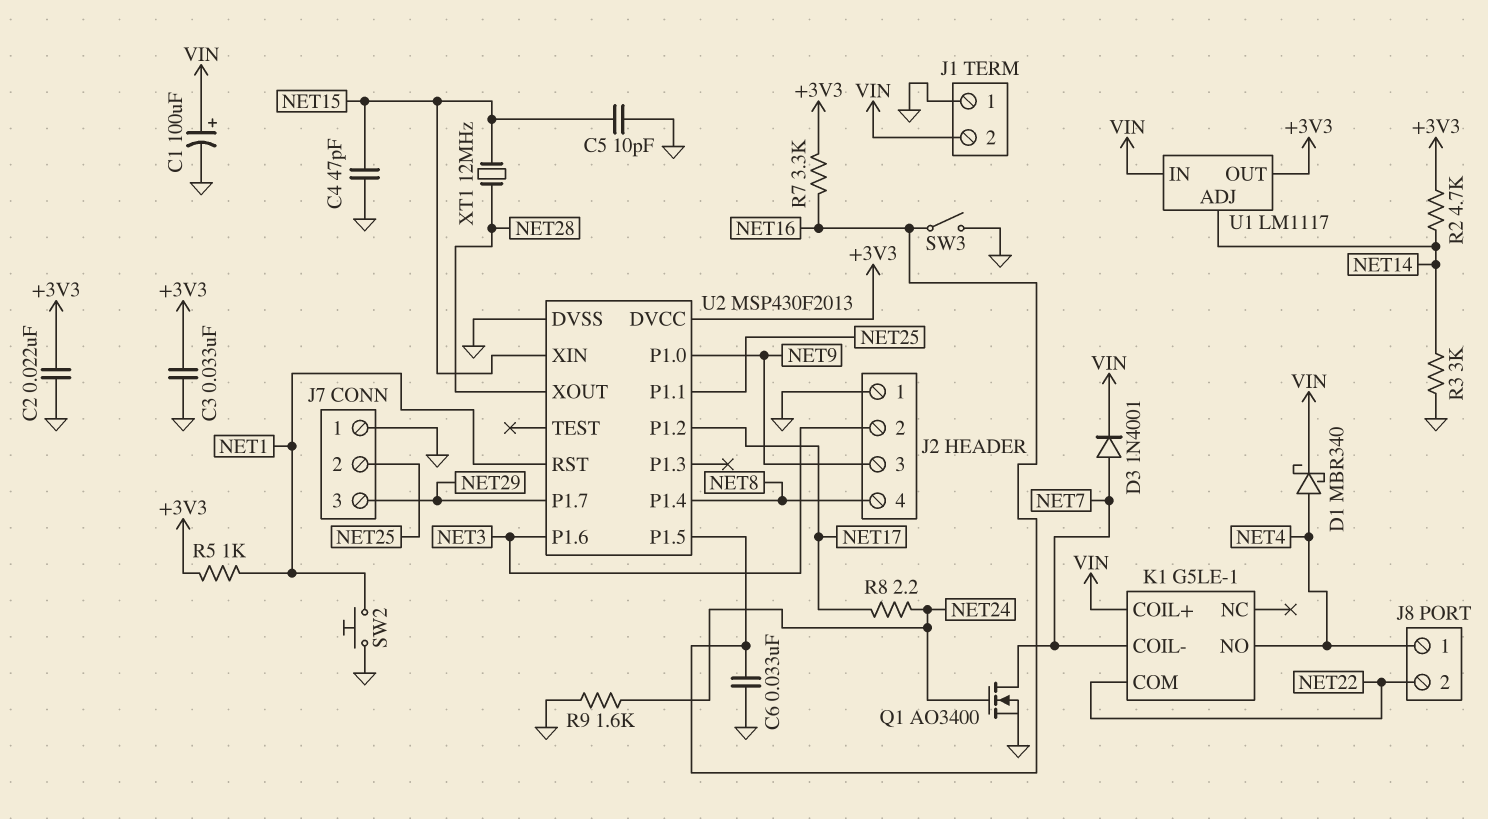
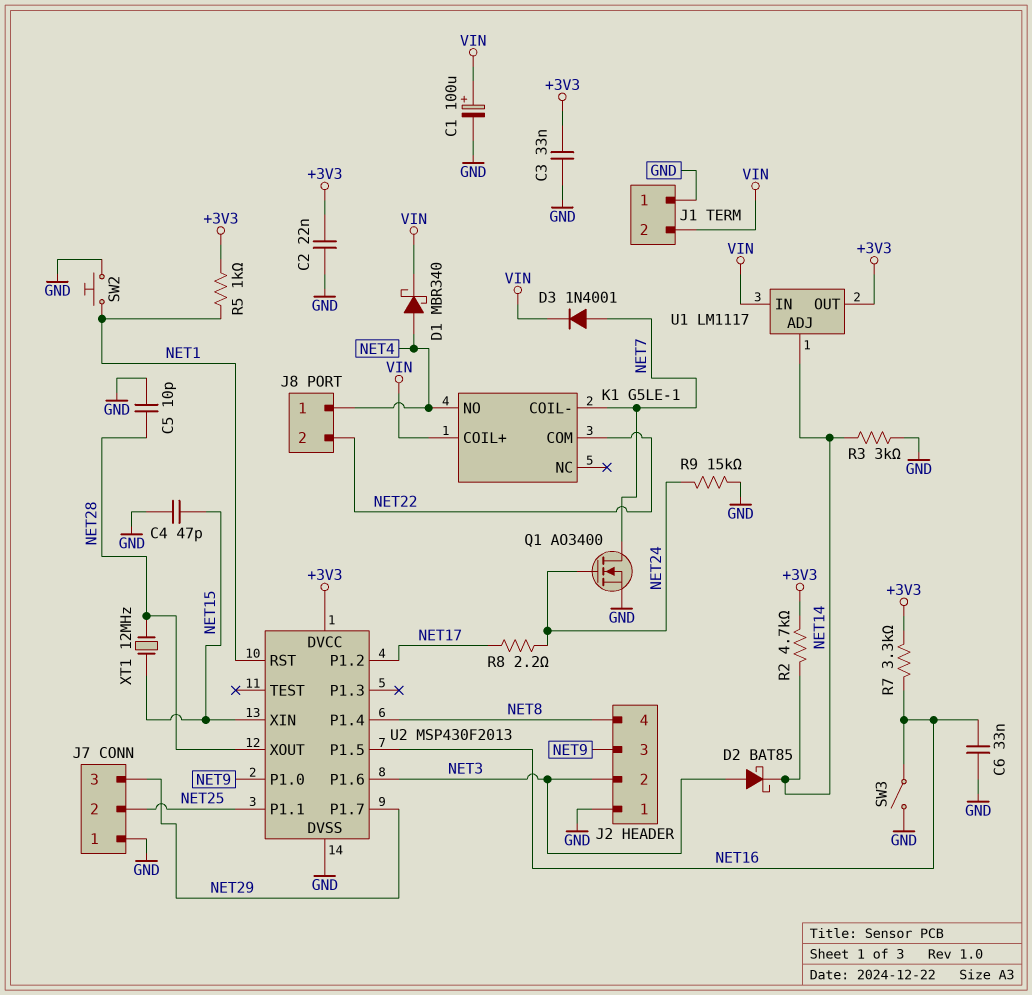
C5: 10pF (GND, NET15) -> 10pF (GND, NET28)
D2: none -> schottky BAT85 (A NET3, K NET14)
R9: 1.6k (GND, NET24) -> 15k (GND, NET24)

